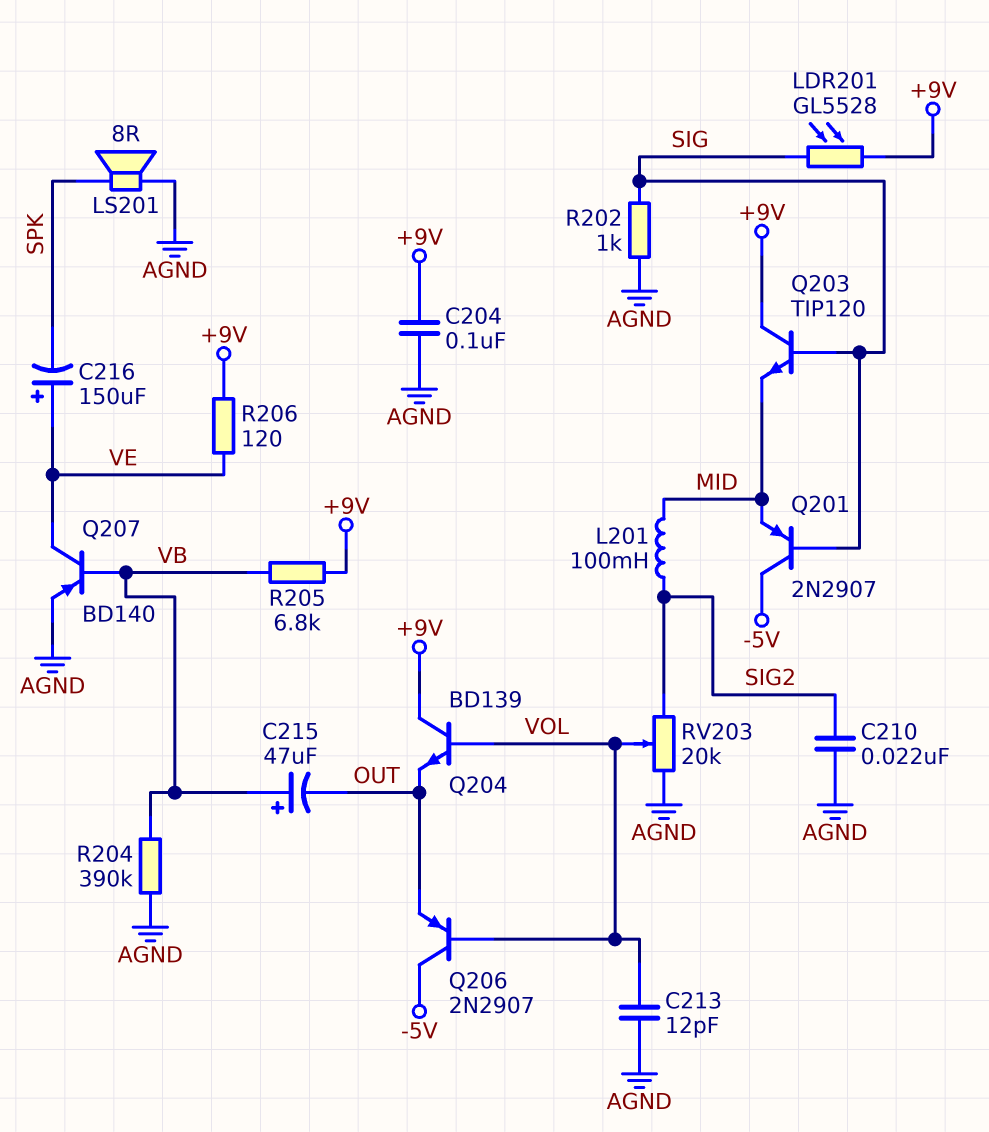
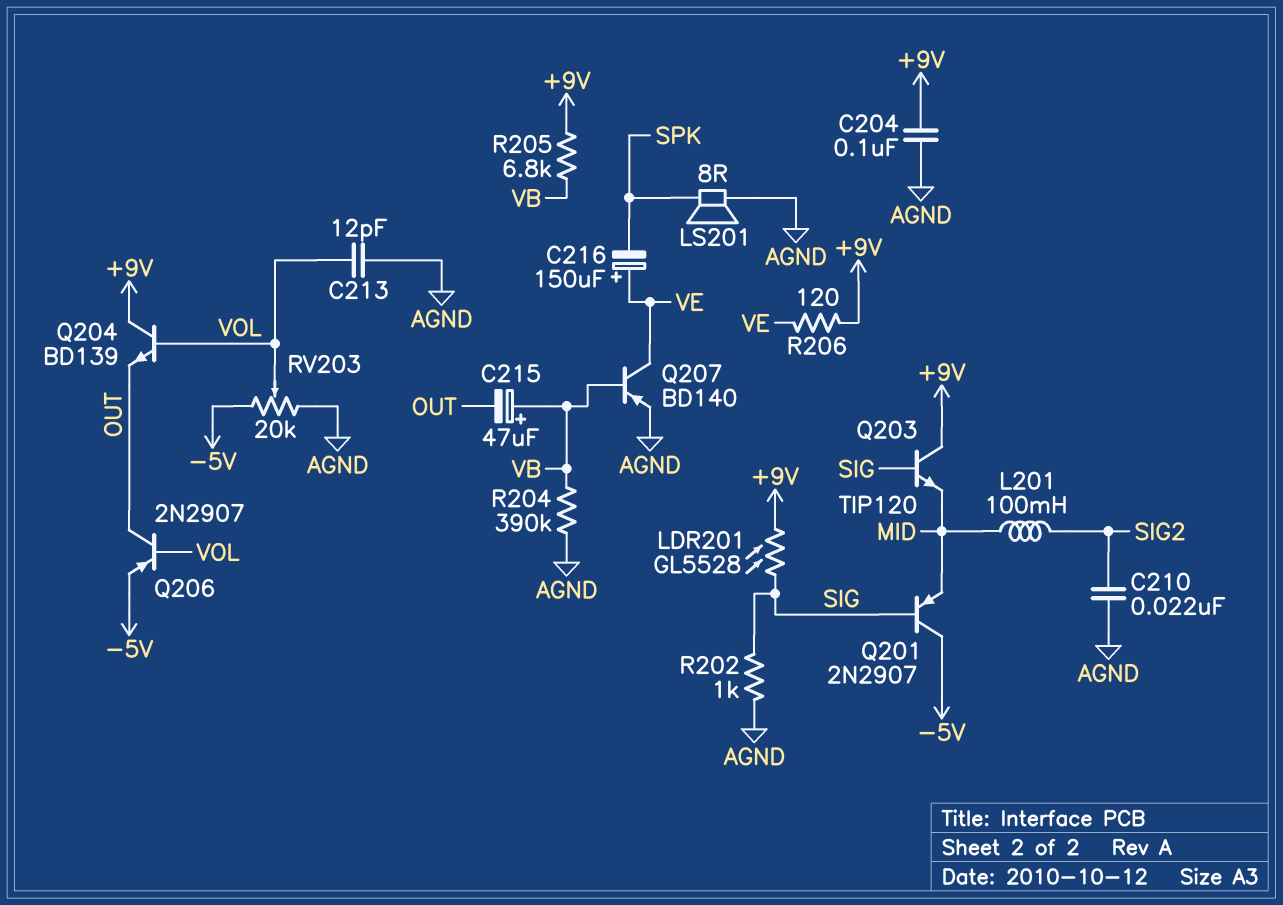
Q206: PNP 2N2907 (B VOL, C -5V, E OUT) -> PNP 2N2907 (B VOL, C OUT, E -5V)
RV203: 20k (AGND, SIG2, wiper VOL) -> 20k (-5V, AGND, wiper VOL)

